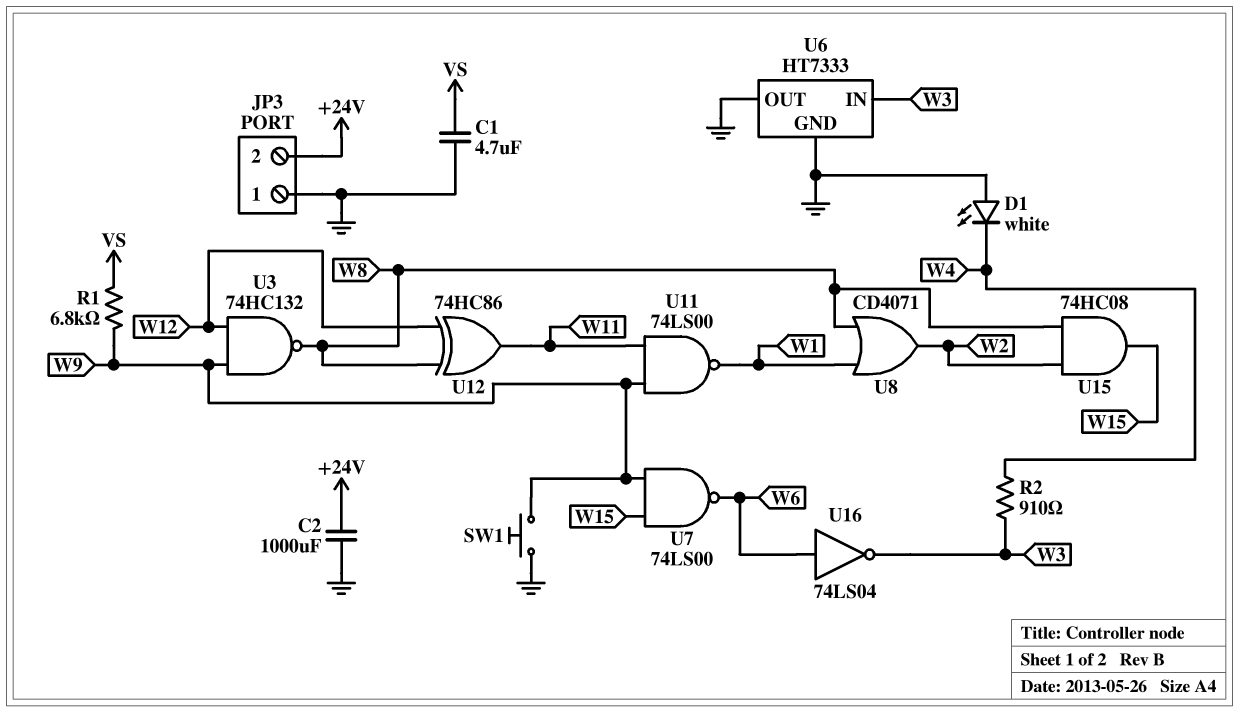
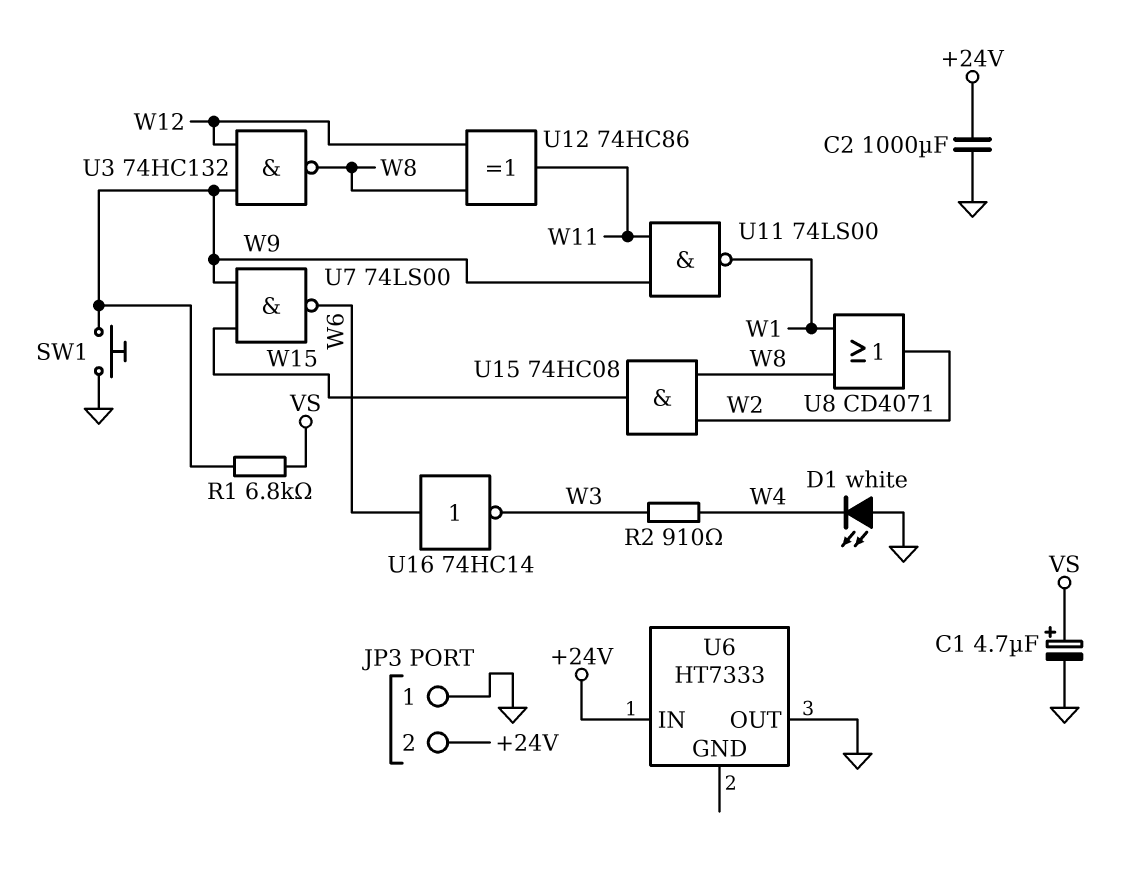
C1: 4.7uF (GND, VS) -> 4.7uF (plus VS, minus GND)
U6 pin GND: GND -> none
U6 pin IN: W3 -> +24V
U16: NOT 74LS04 (in W6, out W3) -> NOT 74HC14 (in W6, out W3)

